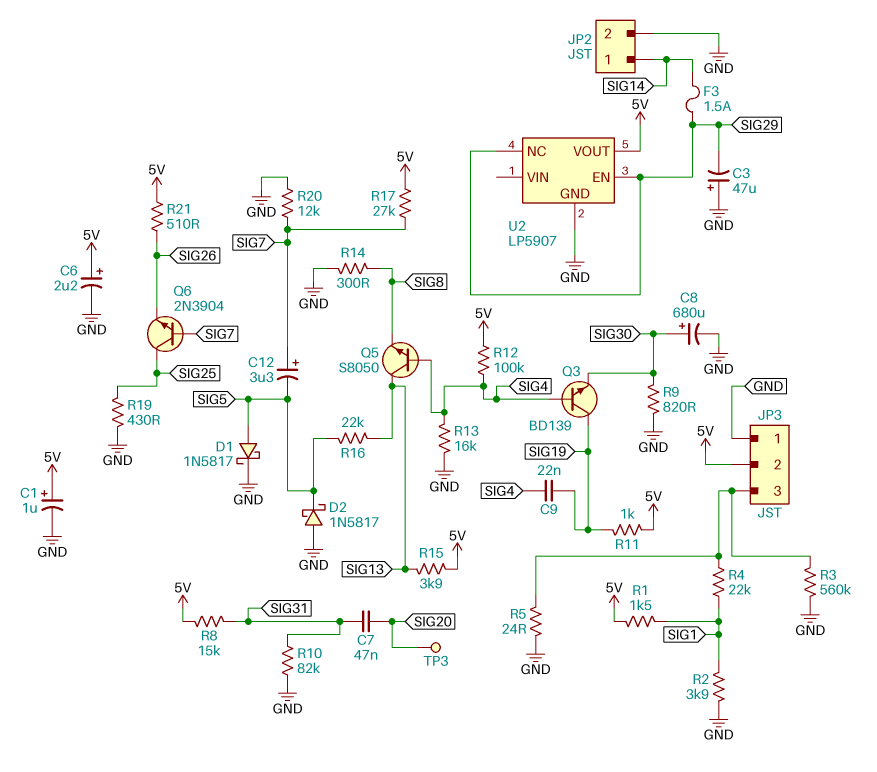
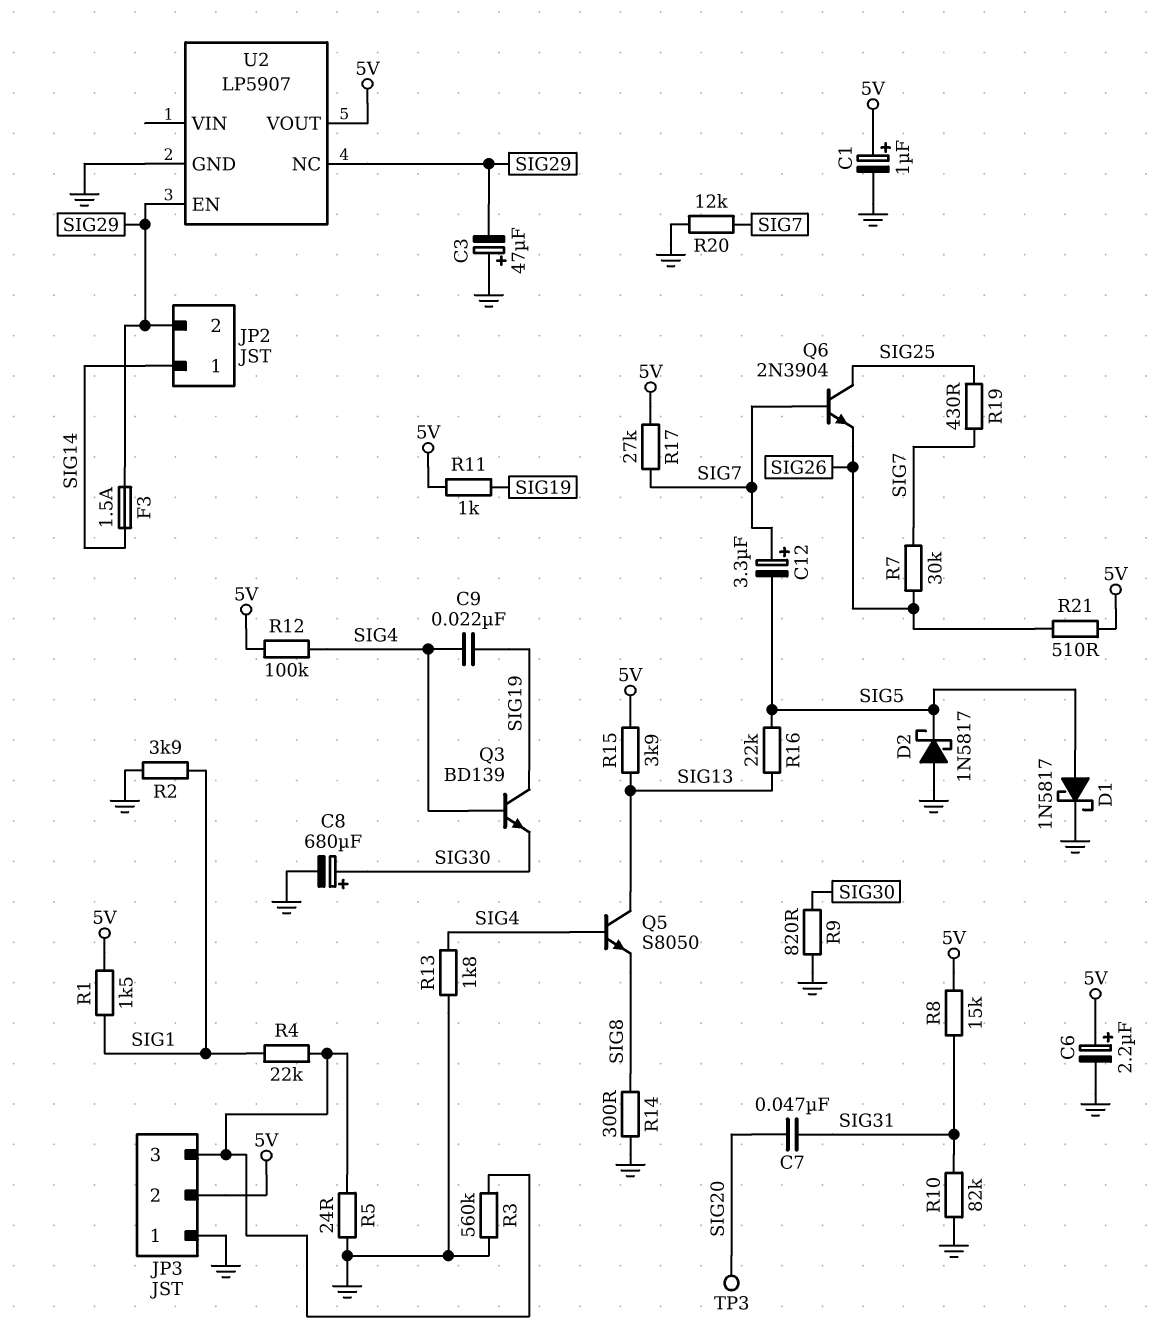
JP2 pin 2: GND -> SIG29
R7: none -> 30k (SIG7, SIG26)
R13: 16k (GND, SIG4) -> 1.8k (GND, SIG4)
R19: 430 (GND, SIG25) -> 430 (SIG7, SIG25)

